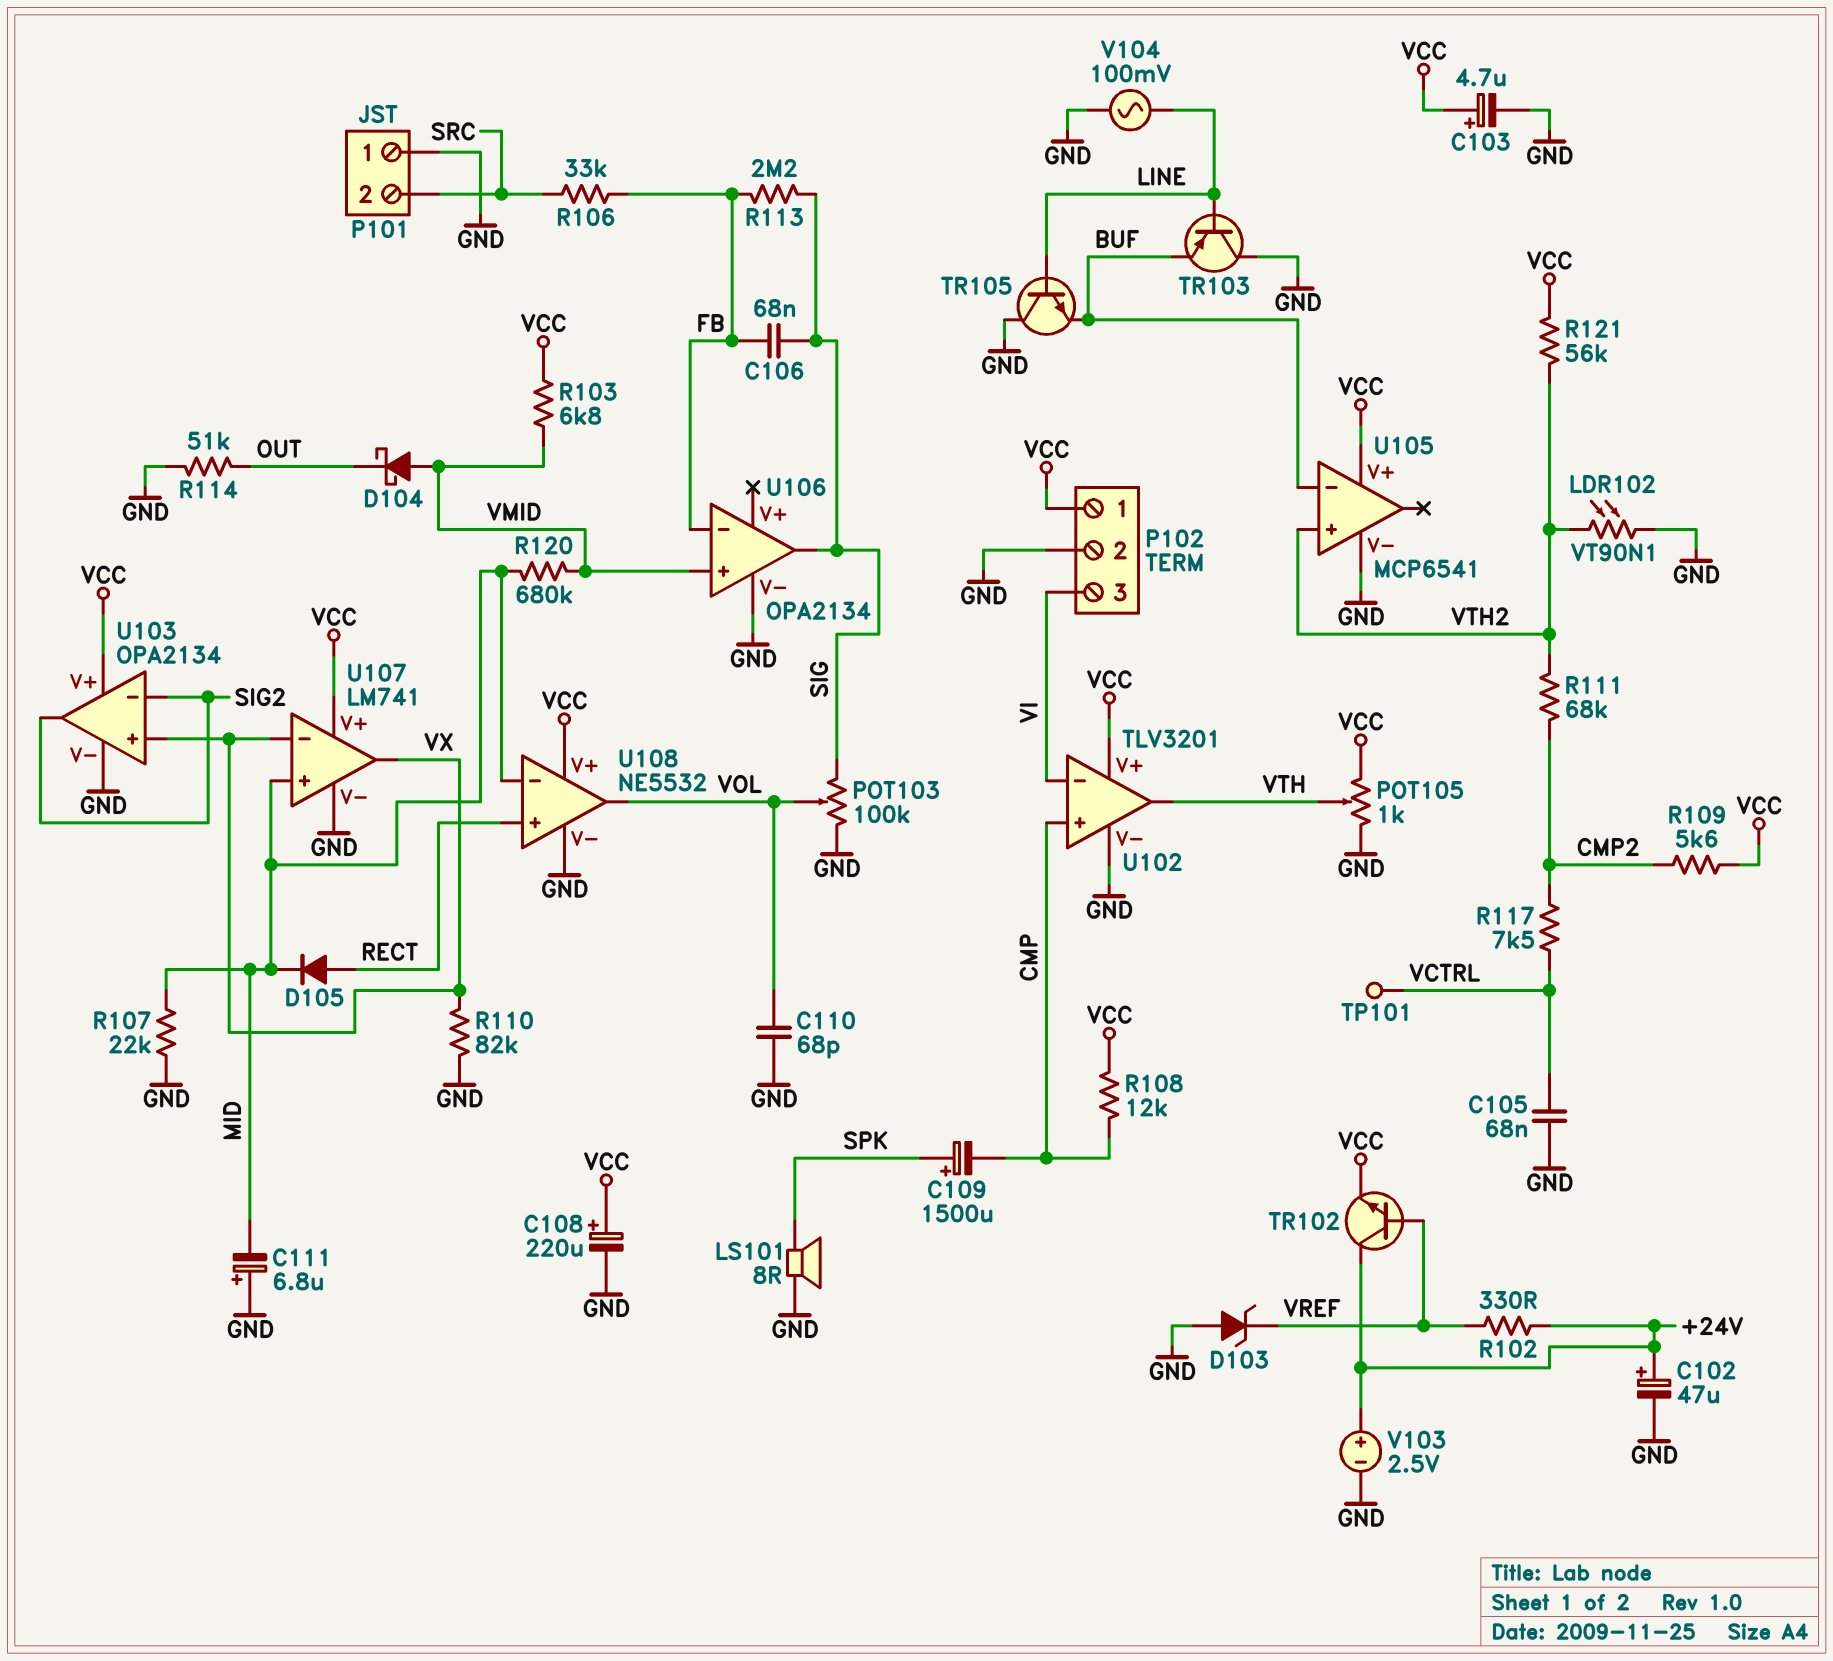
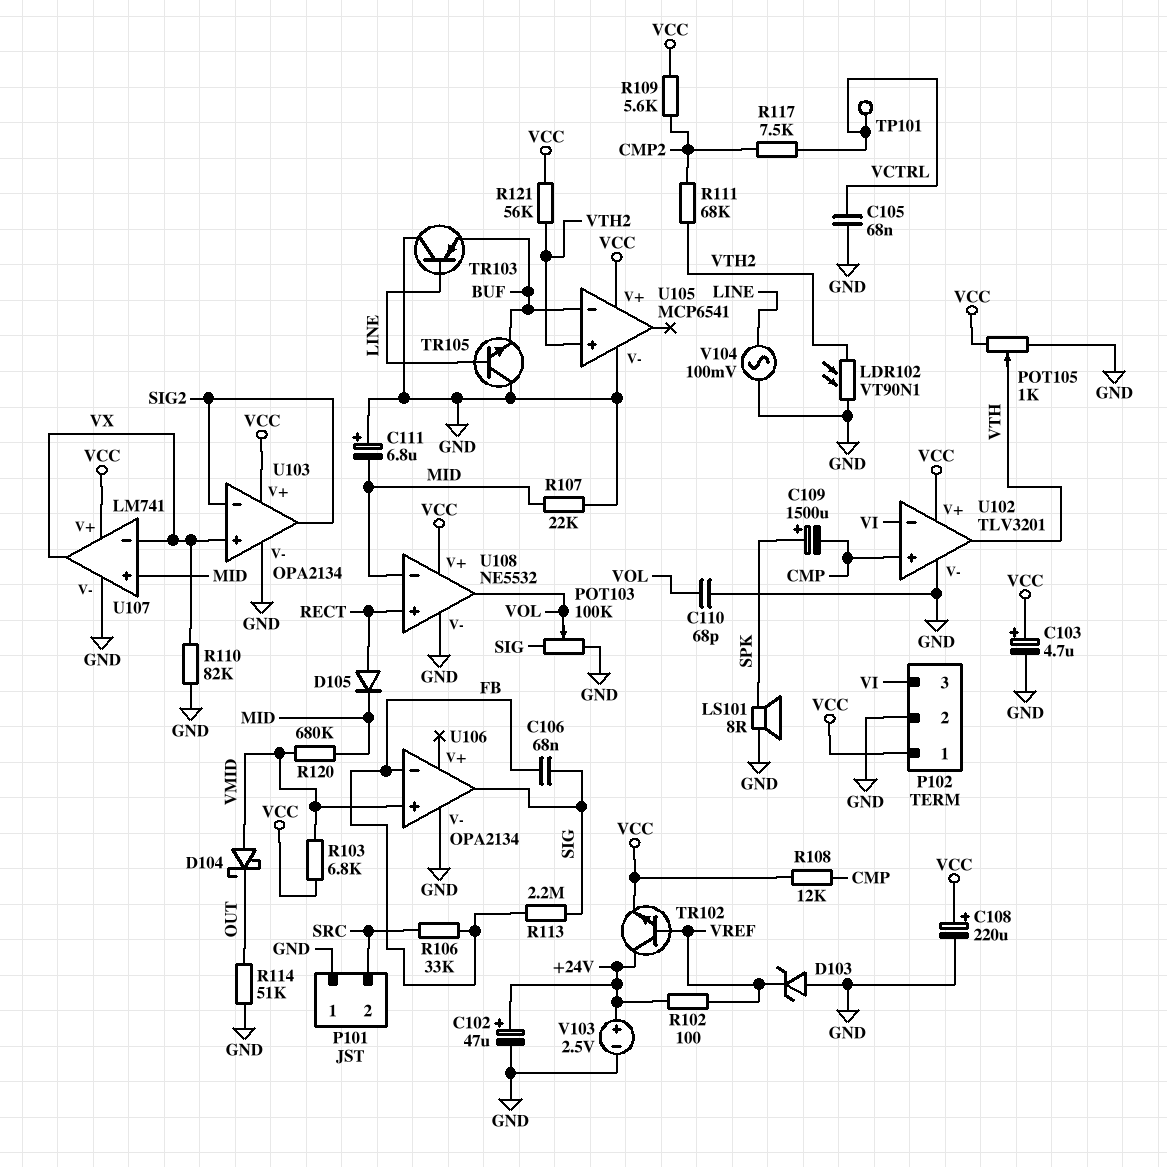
R102: 330 (+24V, VREF) -> 100 (+24V, VREF)

